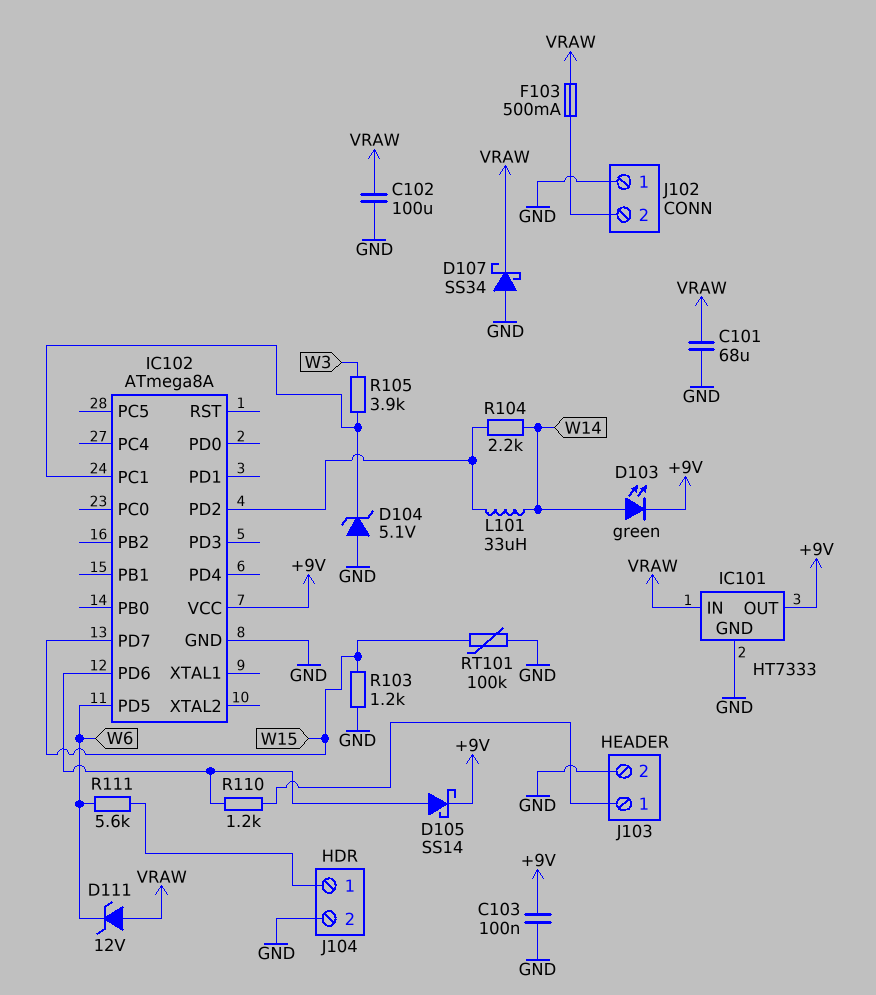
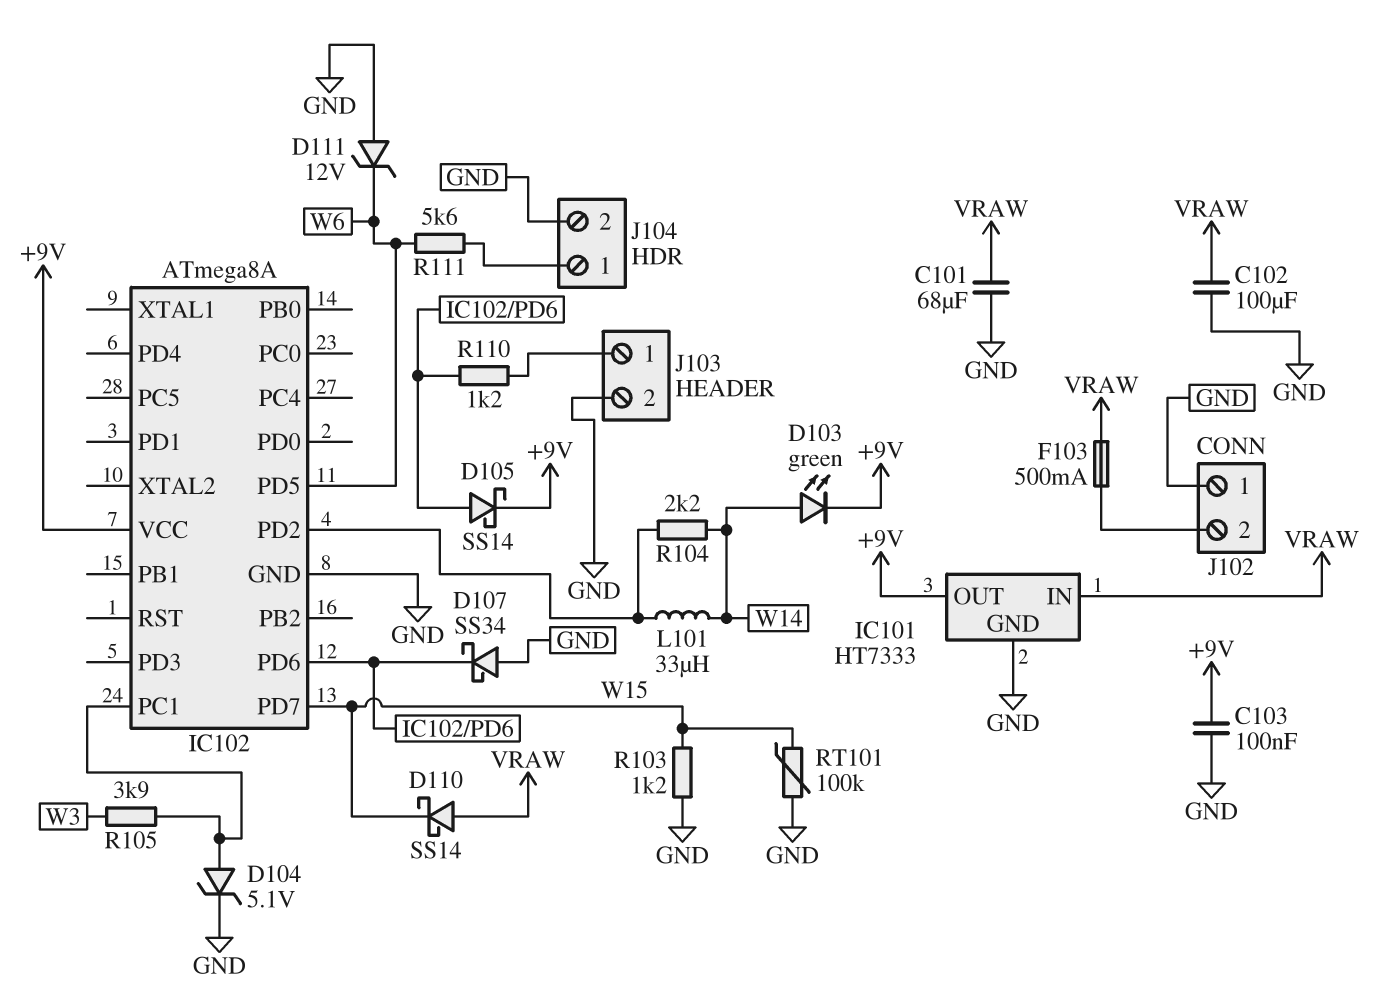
D104: zener 5.1V (A GND, K IC102/PC1) -> zener 5.1V (A IC102/PC1, K GND)
D107: schottky SS34 (A GND, K VRAW) -> schottky SS34 (A GND, K IC102/PD6)
D110: none -> schottky SS14 (A VRAW, K W15)
D111: zener 12V (A VRAW, K W6) -> zener 12V (A GND, K W6)

